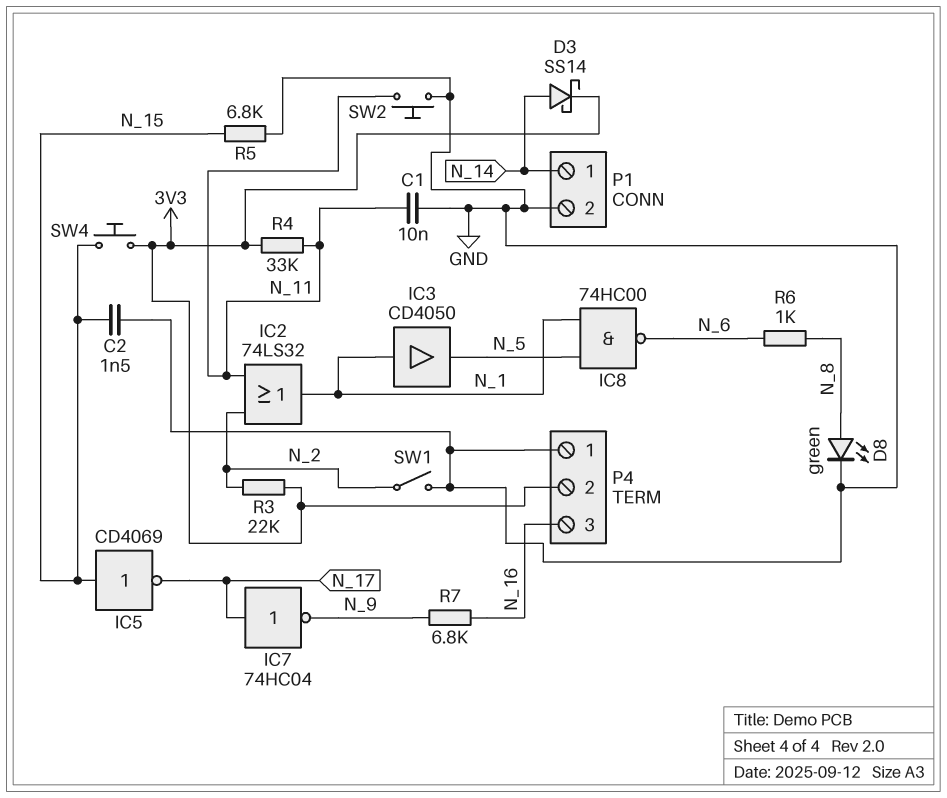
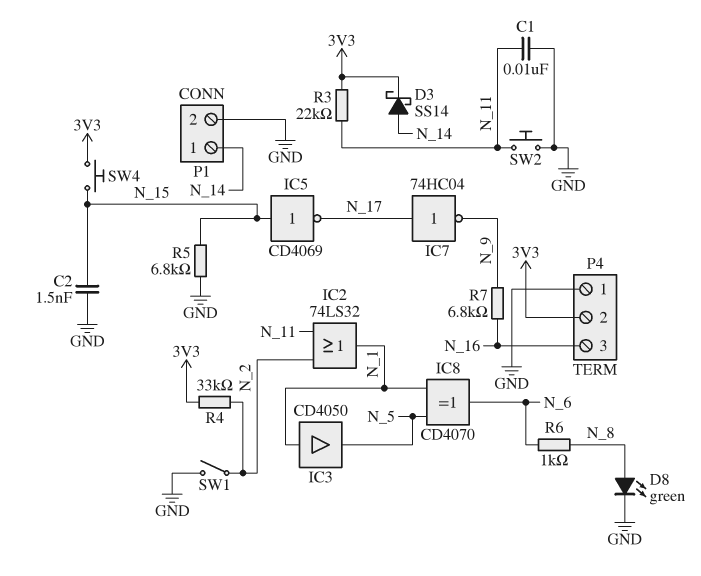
IC8: NAND 74HC00 (in N_1, in N_5, out N_6) -> XOR CD4070 (in N_1, in N_5, out N_6)
R3: 22k (3V3, N_2) -> 22k (3V3, N_11)
R4: 33k (3V3, N_11) -> 33k (3V3, N_2)

